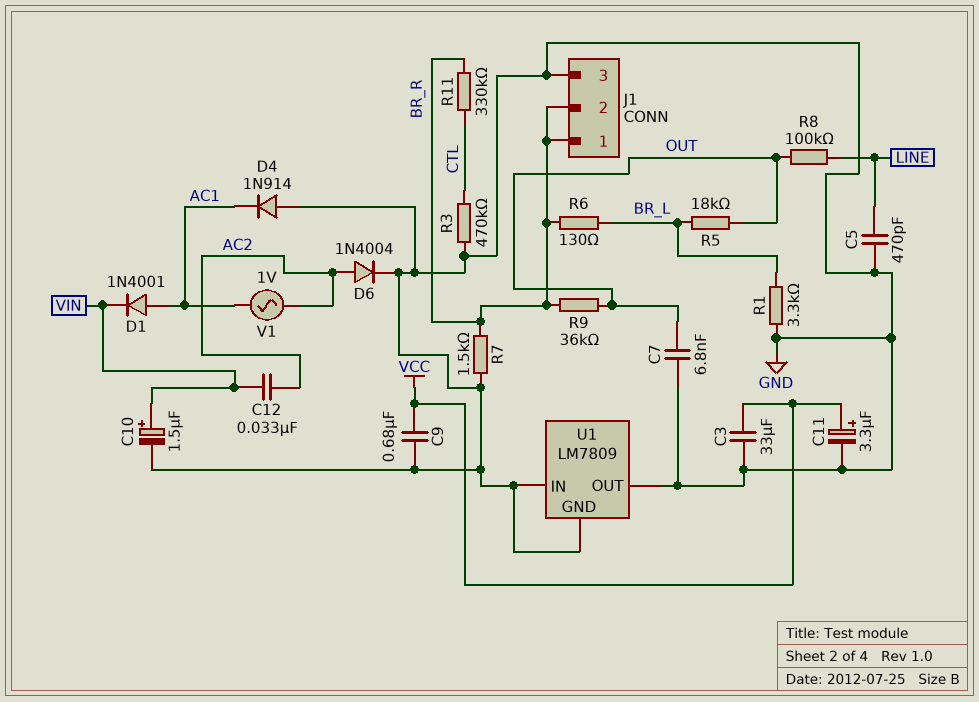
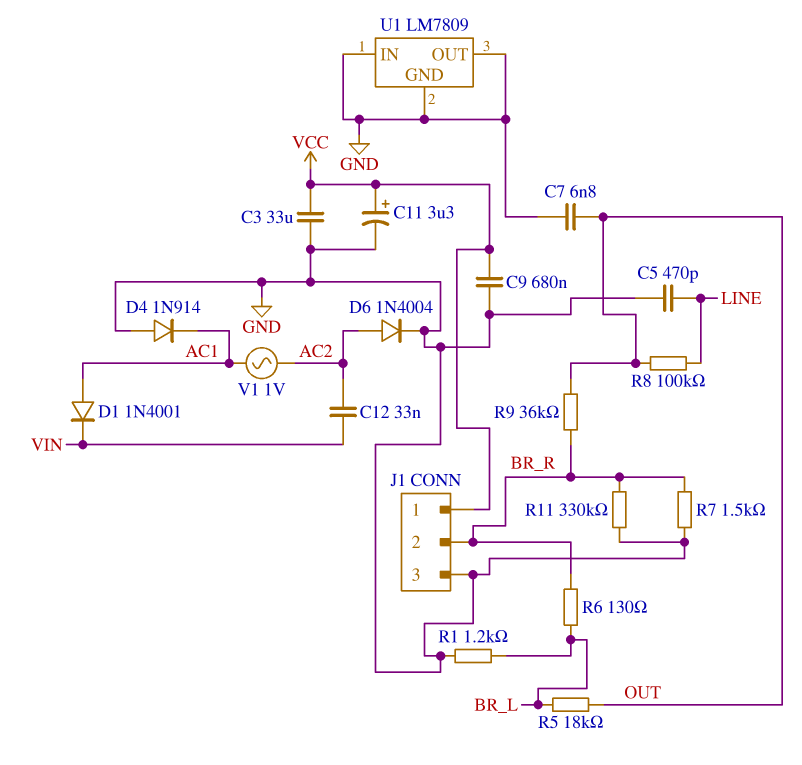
C10: 1.5uF (plus VIN, minus GND) -> none
J1 pin 1: BR_R -> VCC
R1: 3.3k (BR_L, GND) -> 1.2k (BR_L, GND)
R3: 470k (CTL, GND) -> none
R11: 330k (BR_R, CTL) -> 330k (BR_R, GND)

